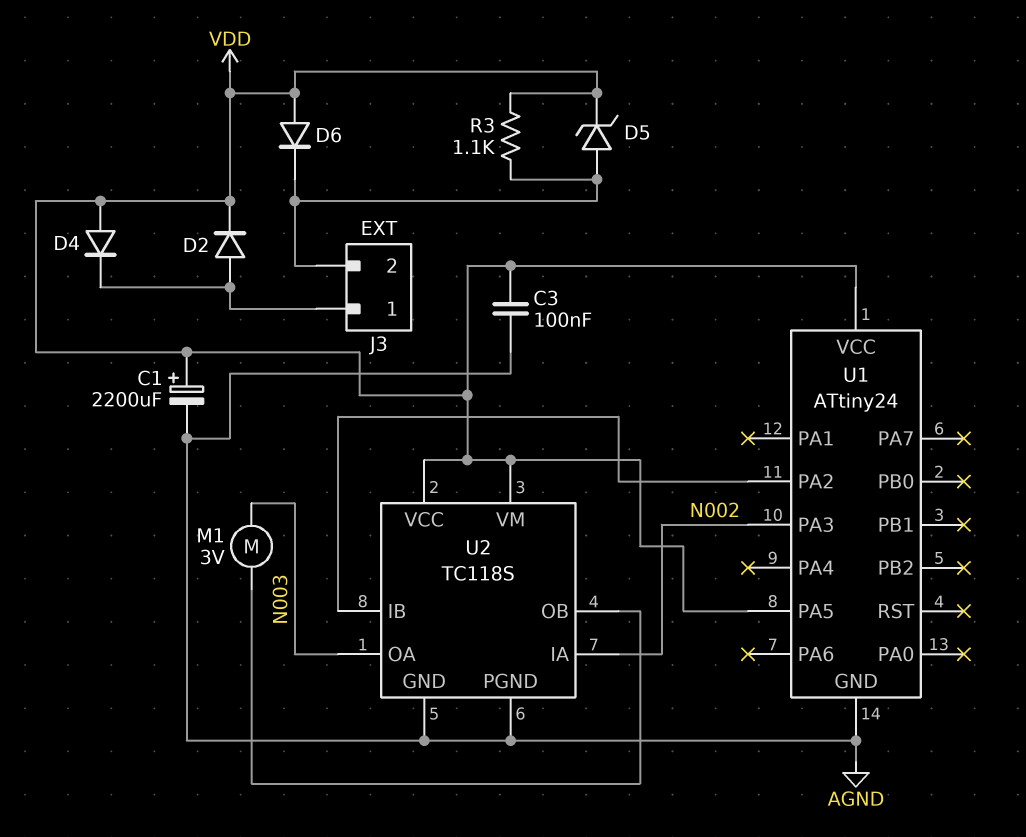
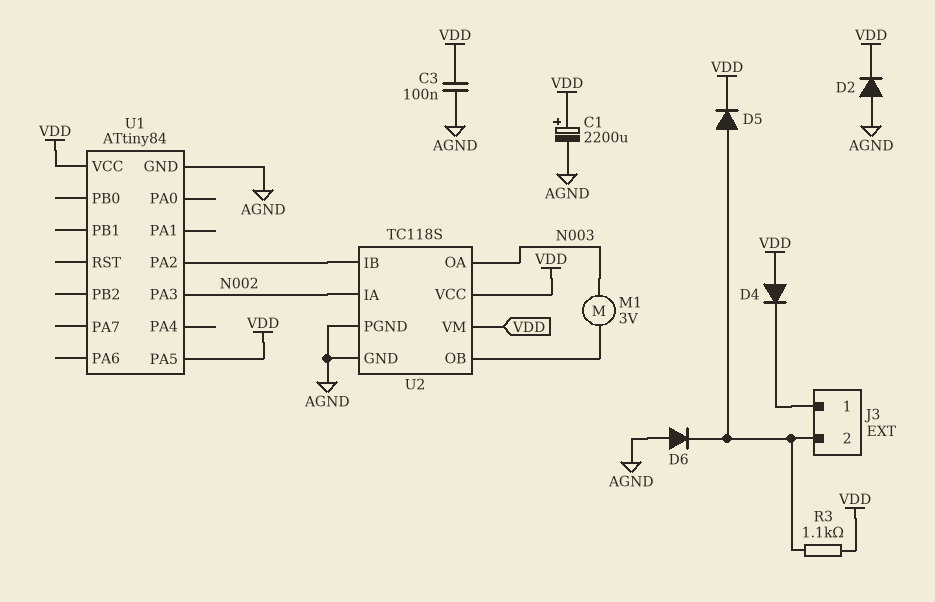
D2: diode (A J3/1, K VDD) -> diode (A AGND, K VDD)
D5: zener (A J3/2, K VDD) -> diode (A J3/2, K VDD)
D6: diode (A VDD, K J3/2) -> diode (A AGND, K J3/2)
U1: ATtiny24 -> ATtiny84

